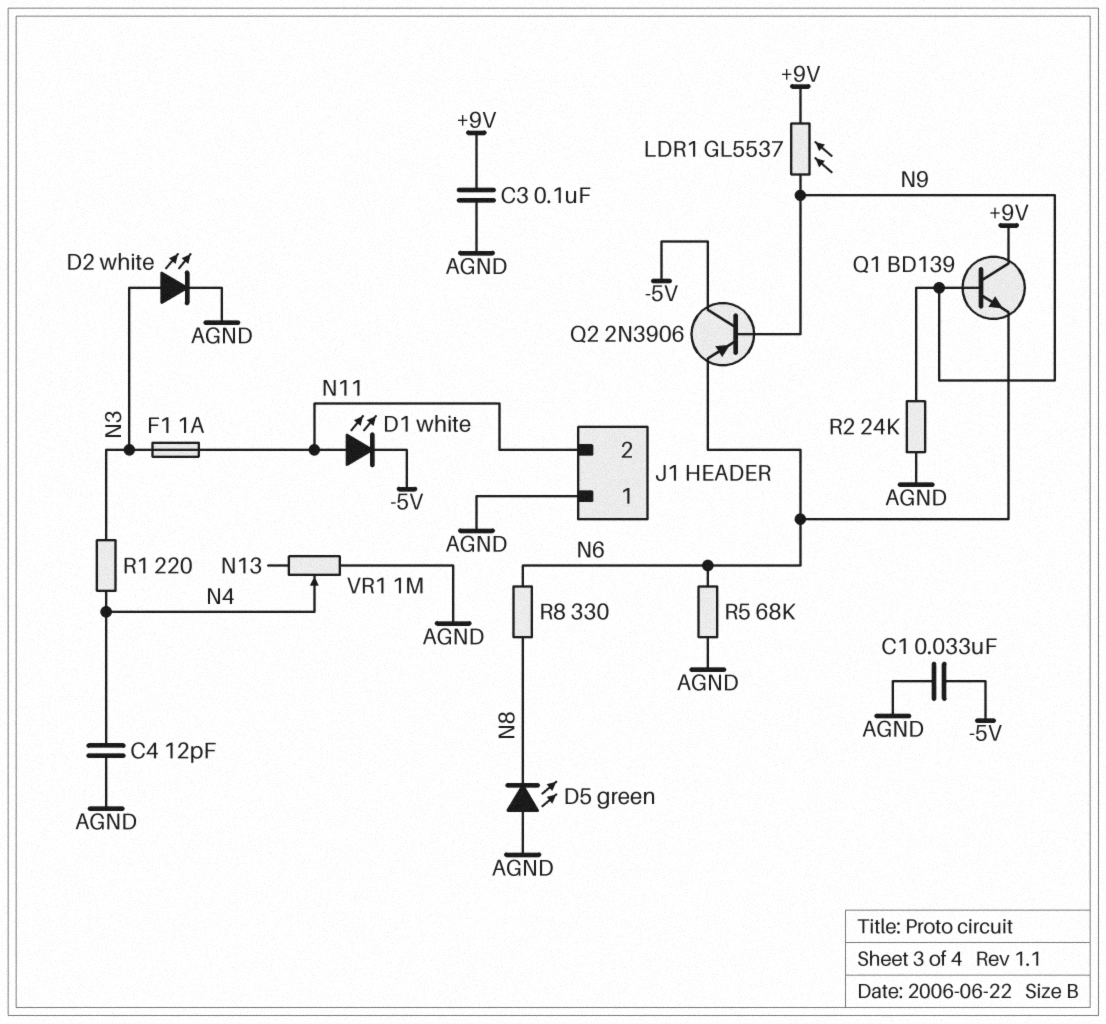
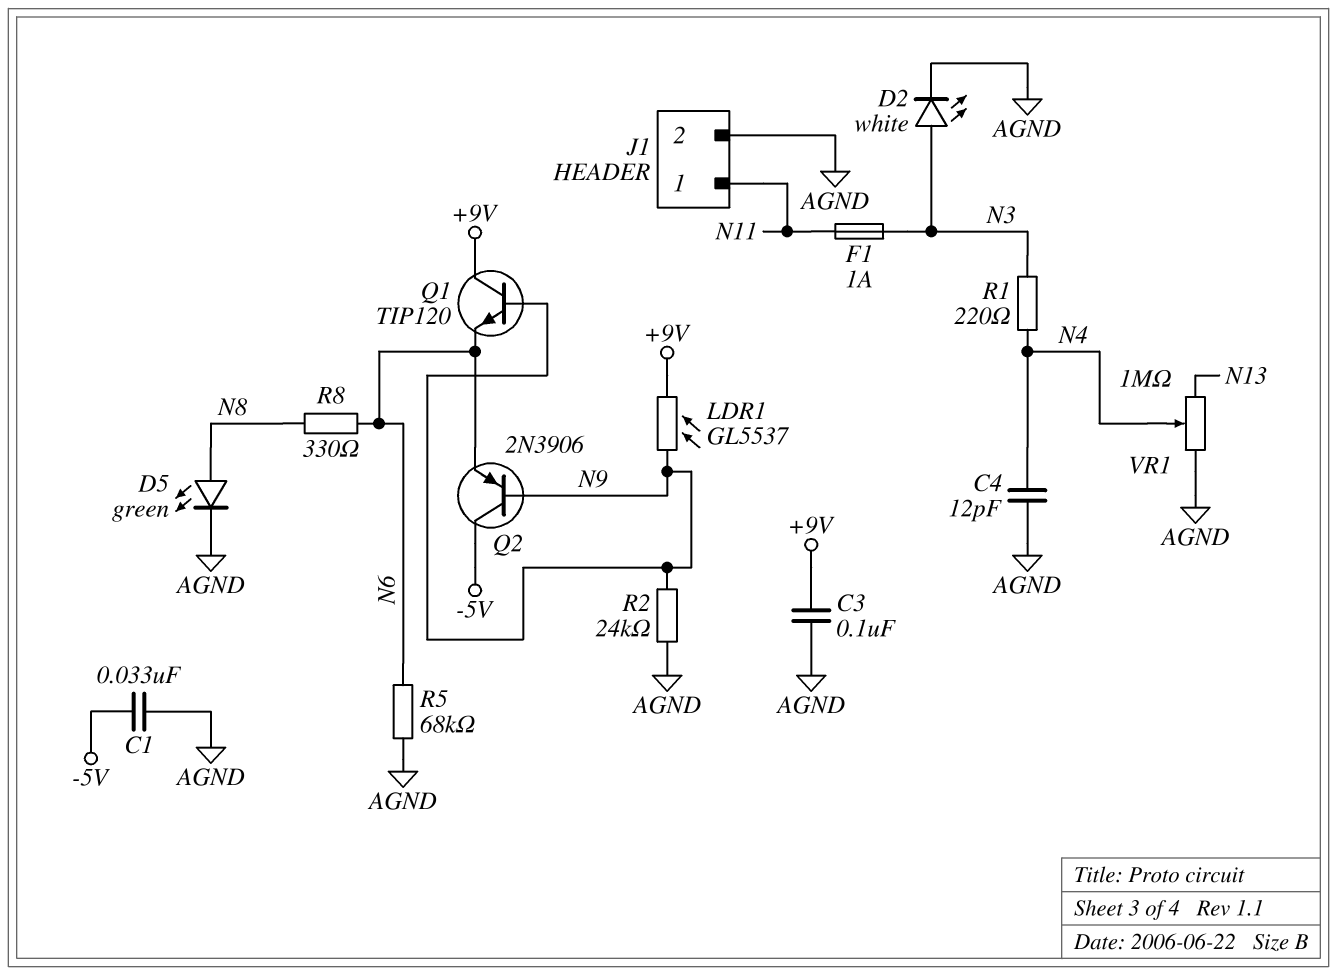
D1: LED white (A N11, K -5V) -> none
D5: LED green (A AGND, K N8) -> LED green (A N8, K AGND)
J1 pin 1: AGND -> N11
J1 pin 2: N11 -> AGND
Q1: NPN BD139 (B N9, C +9V, E N6) -> NPN TIP120 (B N9, C +9V, E N6)

